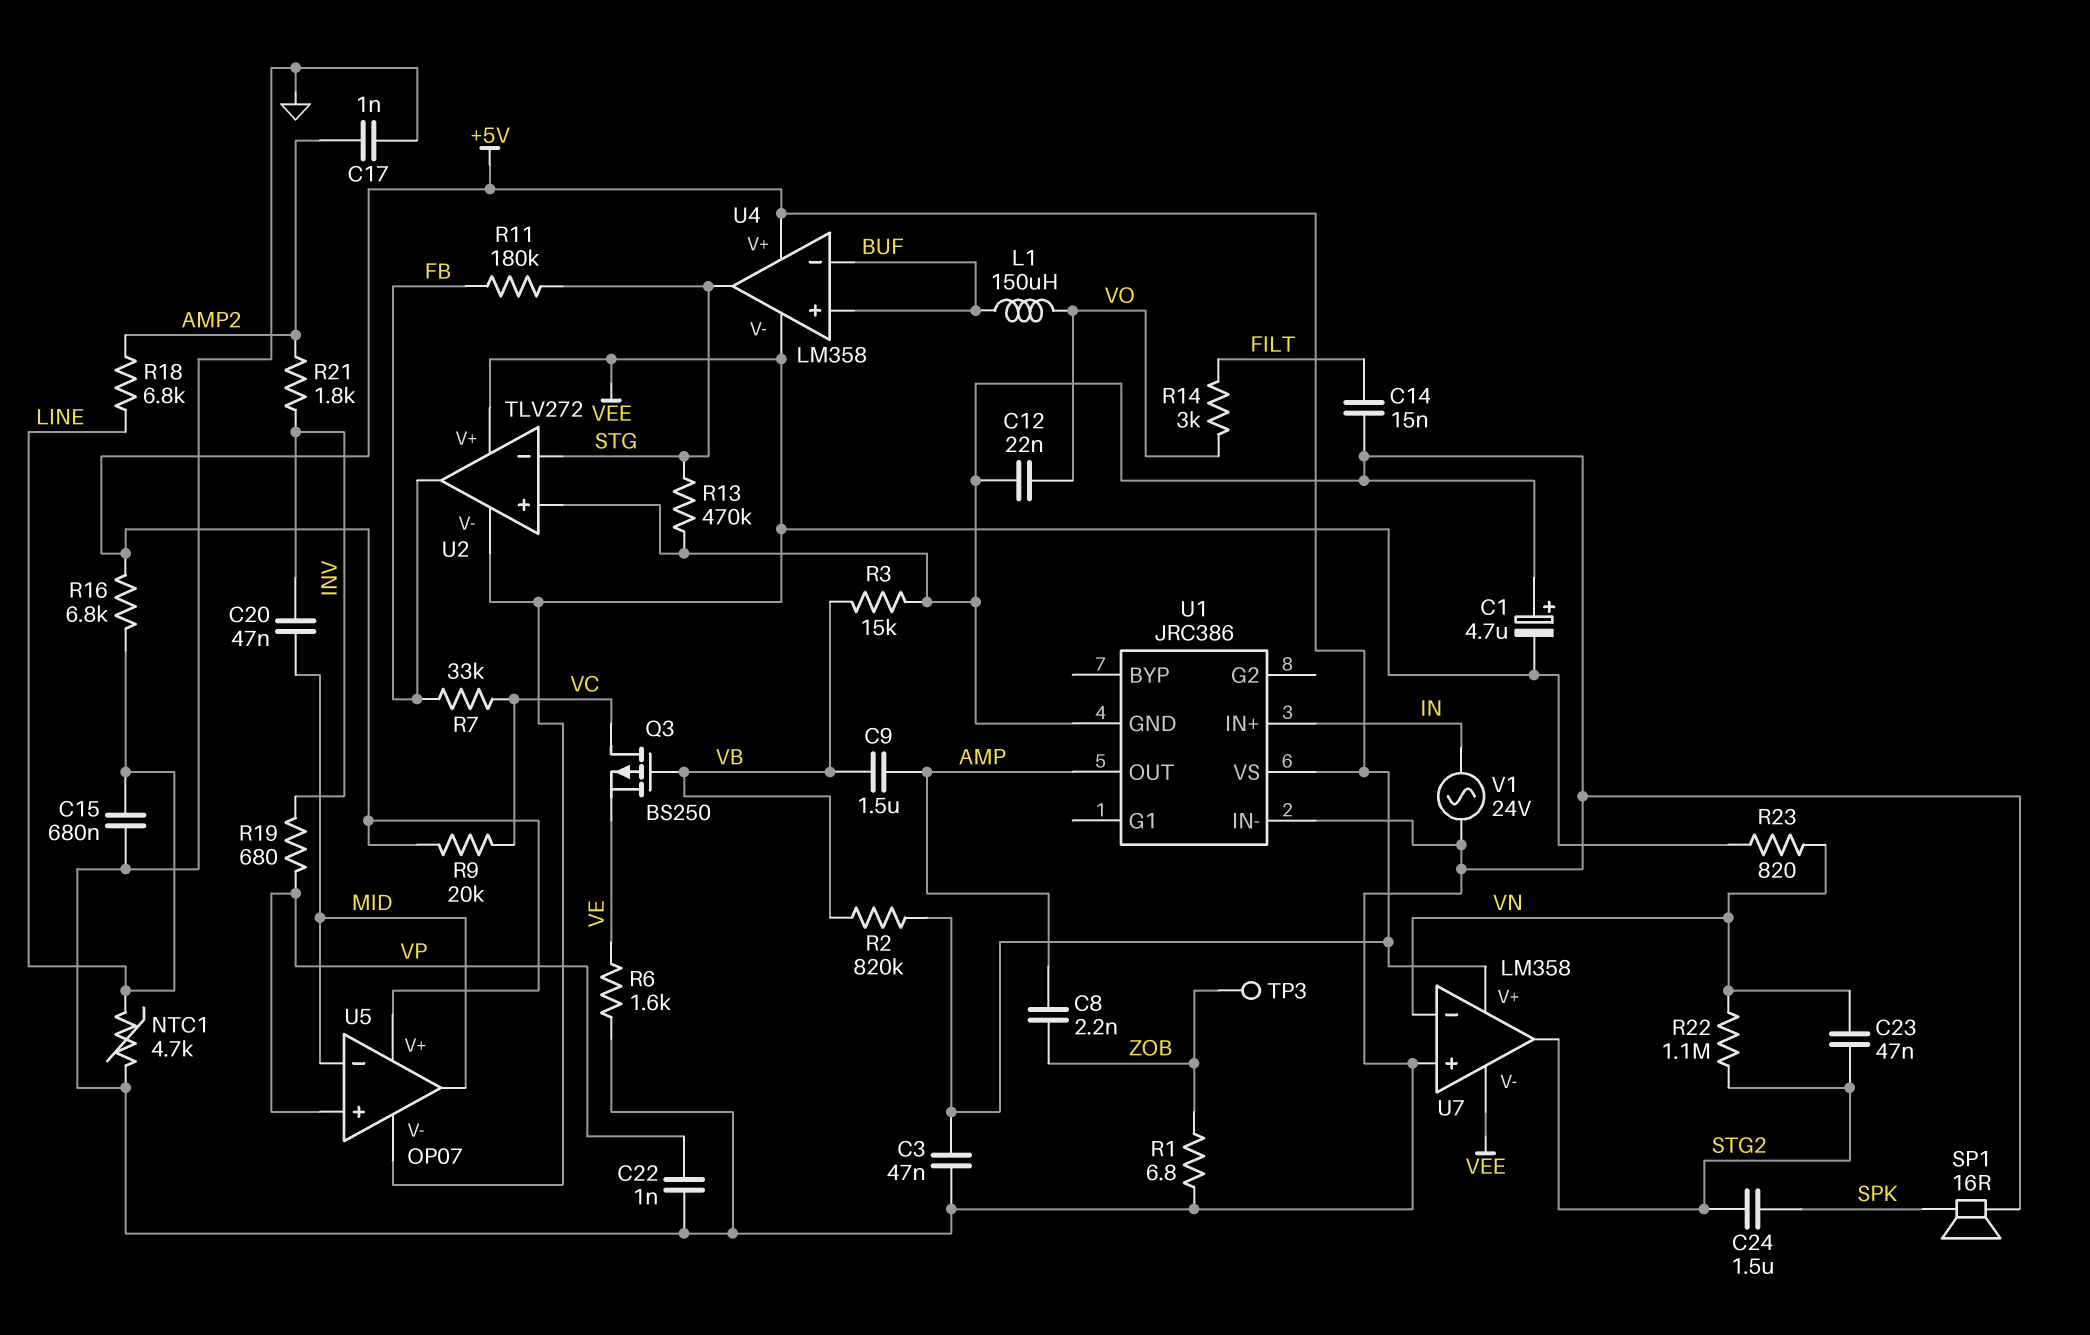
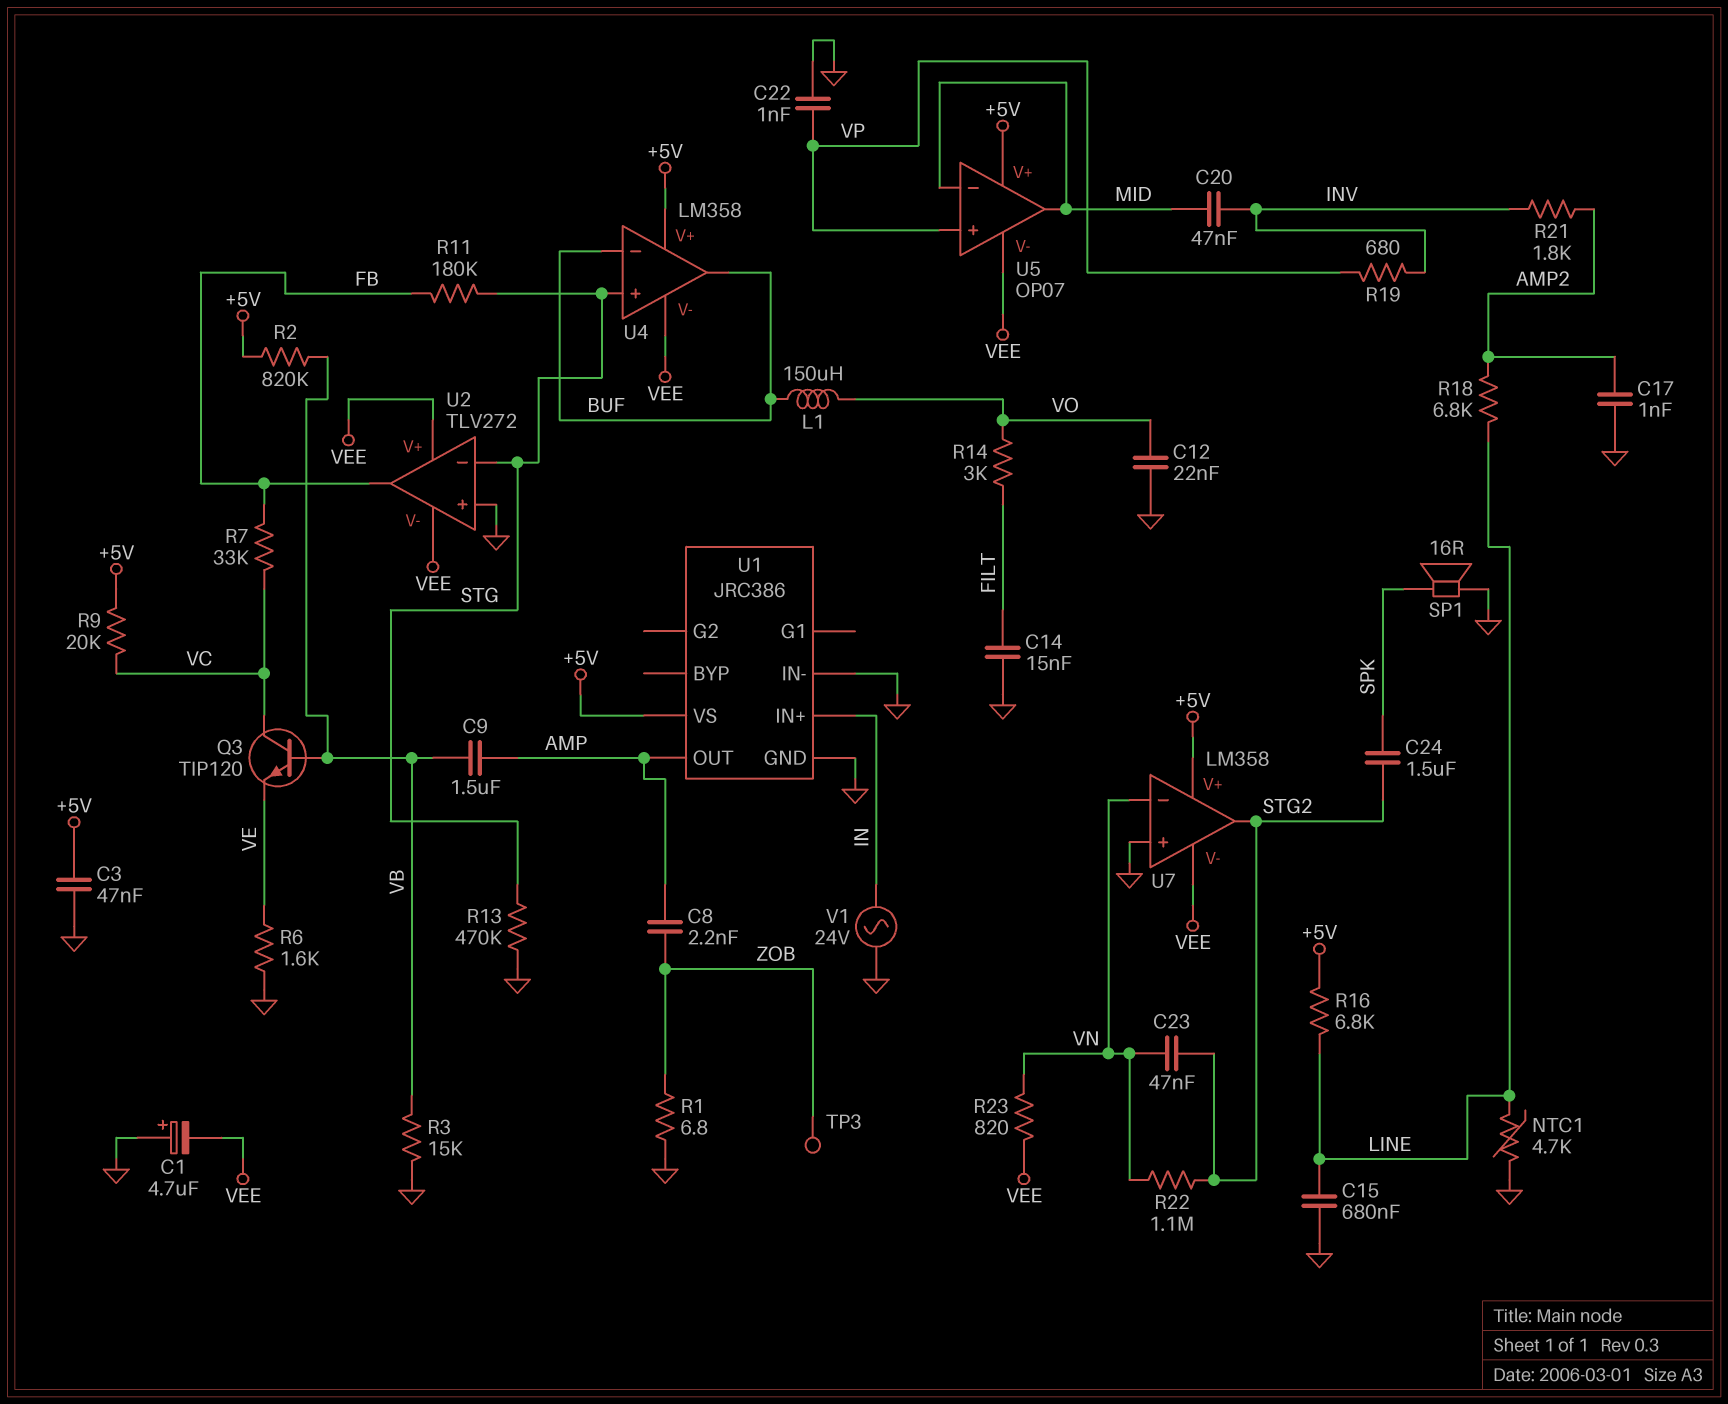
Q3: PMOS BS250 (G VB, D VC, S VE) -> NPN TIP120 (B VB, C VC, E VE)
U4 pin in+: BUF -> STG
U4 pin out: STG -> BUF

